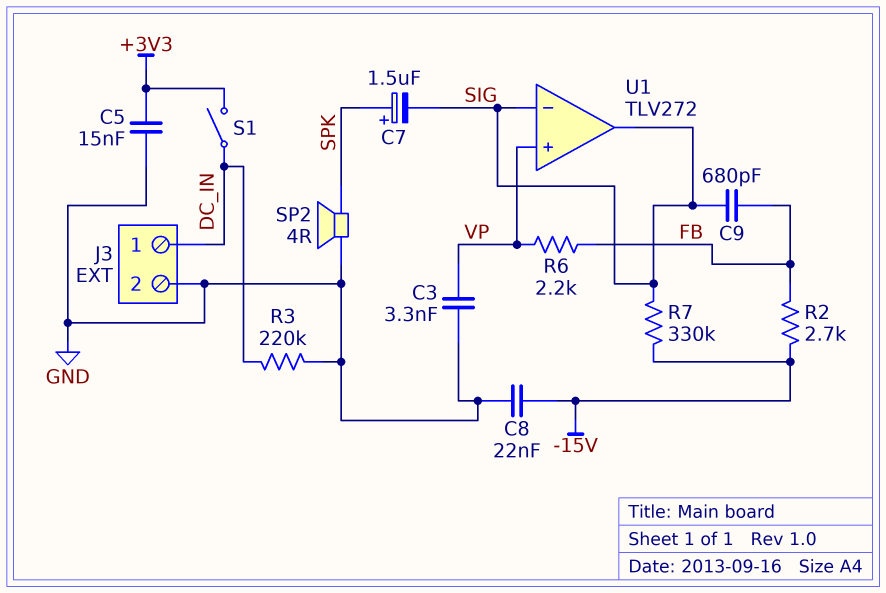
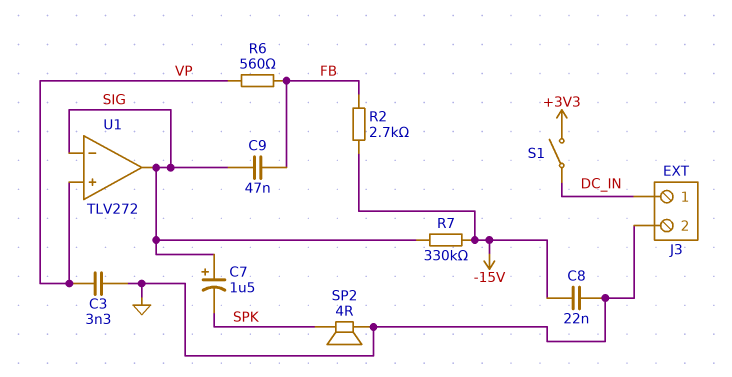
C5: 15nF (+3V3, GND) -> none
C7: 1.5uF (plus SPK, minus SIG) -> 1.5uF (plus SIG, minus SPK)
C9: 680pF (FB, SIG) -> 47nF (FB, SIG)
R3: 220k (DC_IN, GND) -> none
R6: 2.2k (FB, VP) -> 560 (FB, VP)

